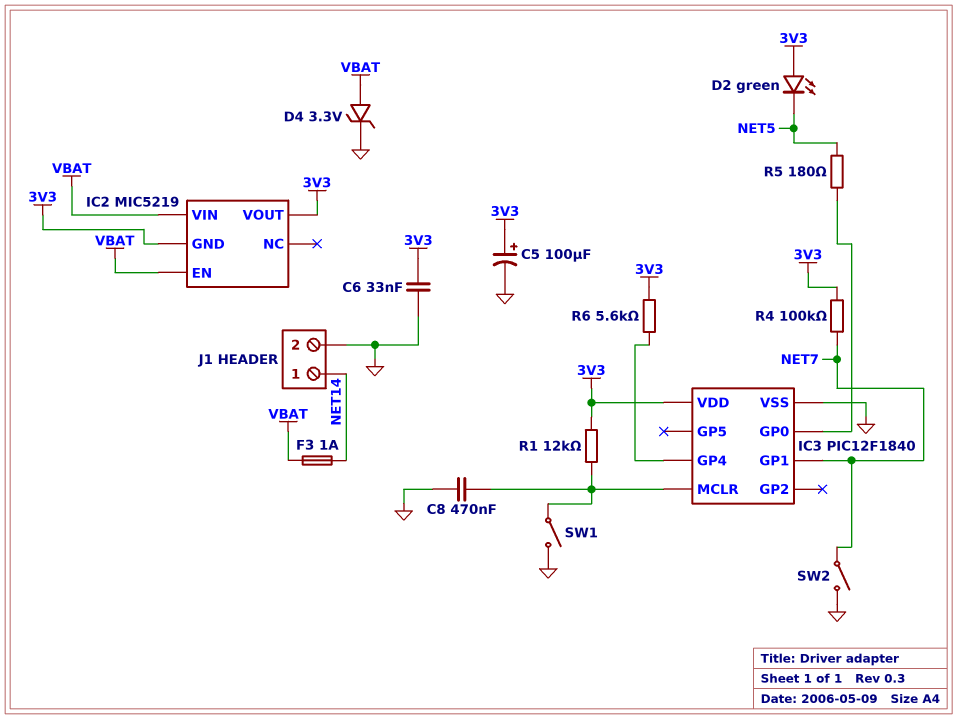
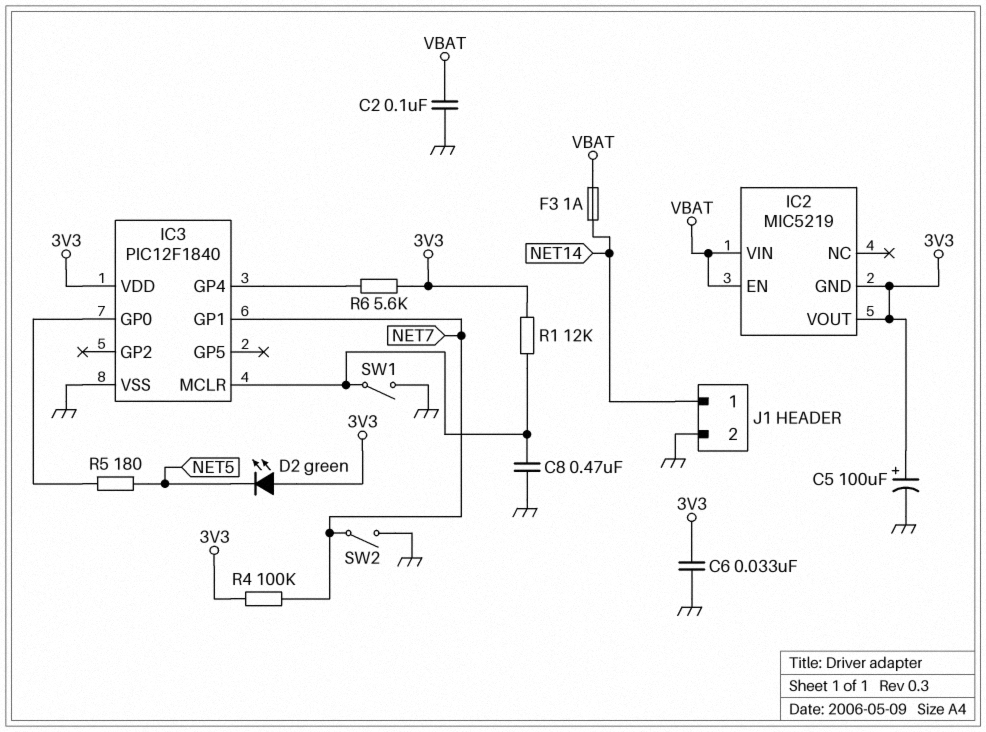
C2: none -> 100nF (GND, VBAT)
D4: zener 3.3V (A VBAT, K GND) -> none

